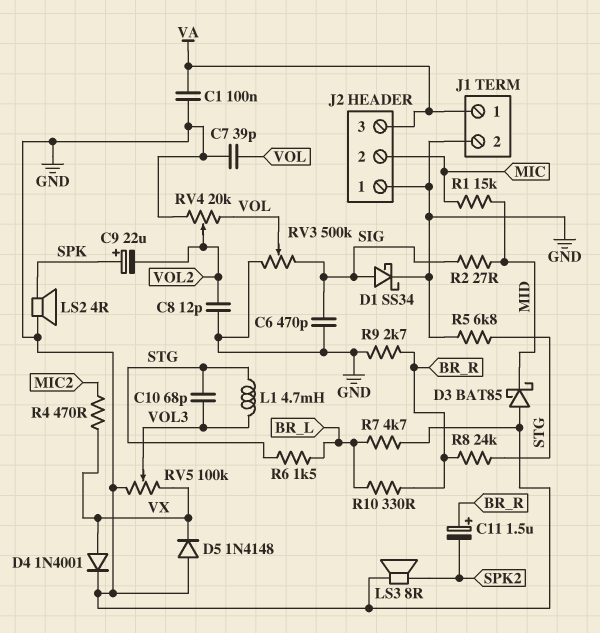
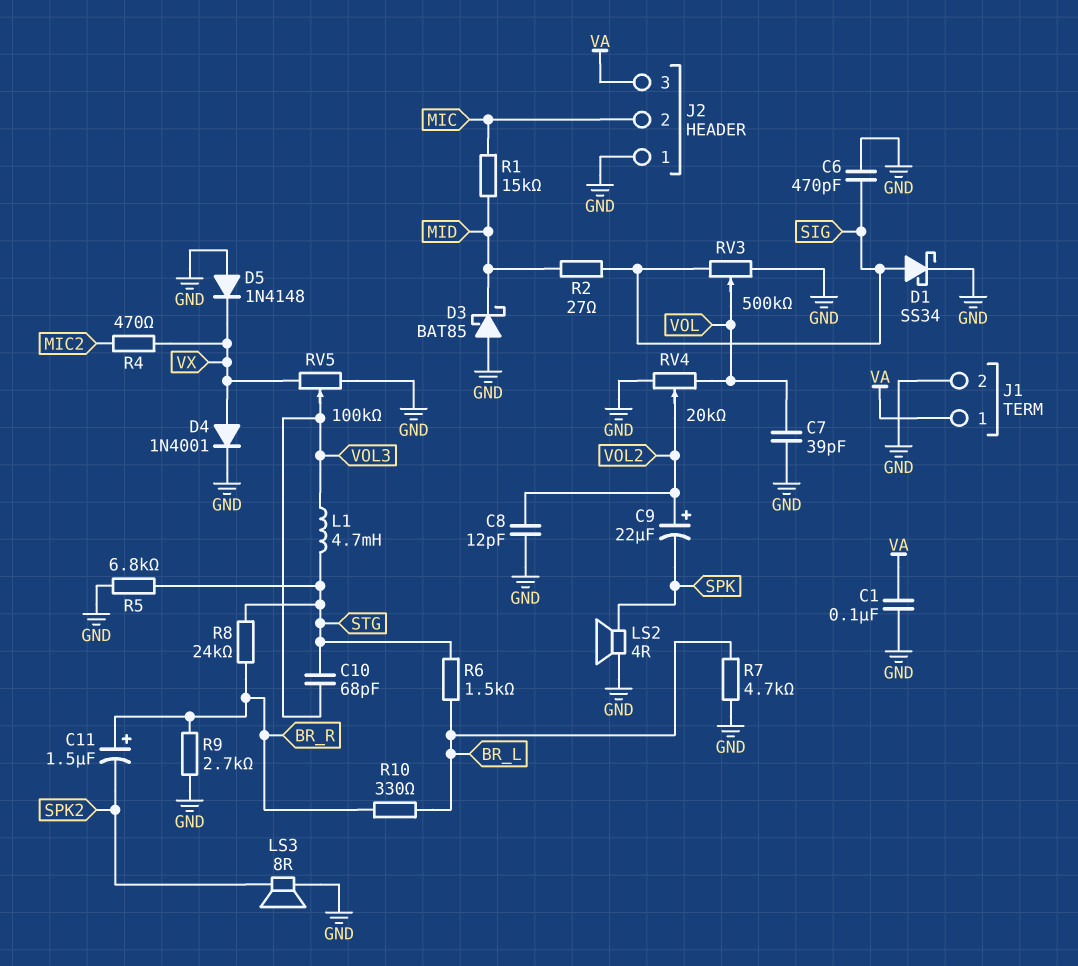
C9: 22uF (plus SPK, minus VOL2) -> 22uF (plus VOL2, minus SPK)

